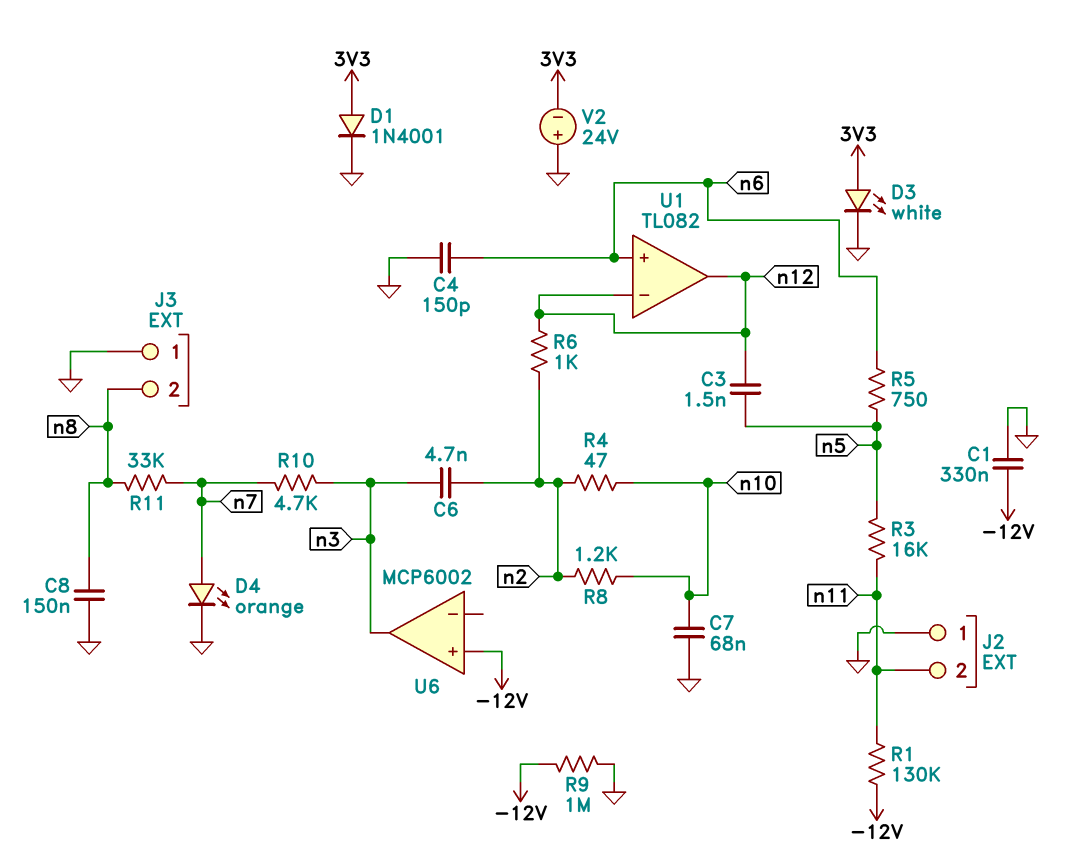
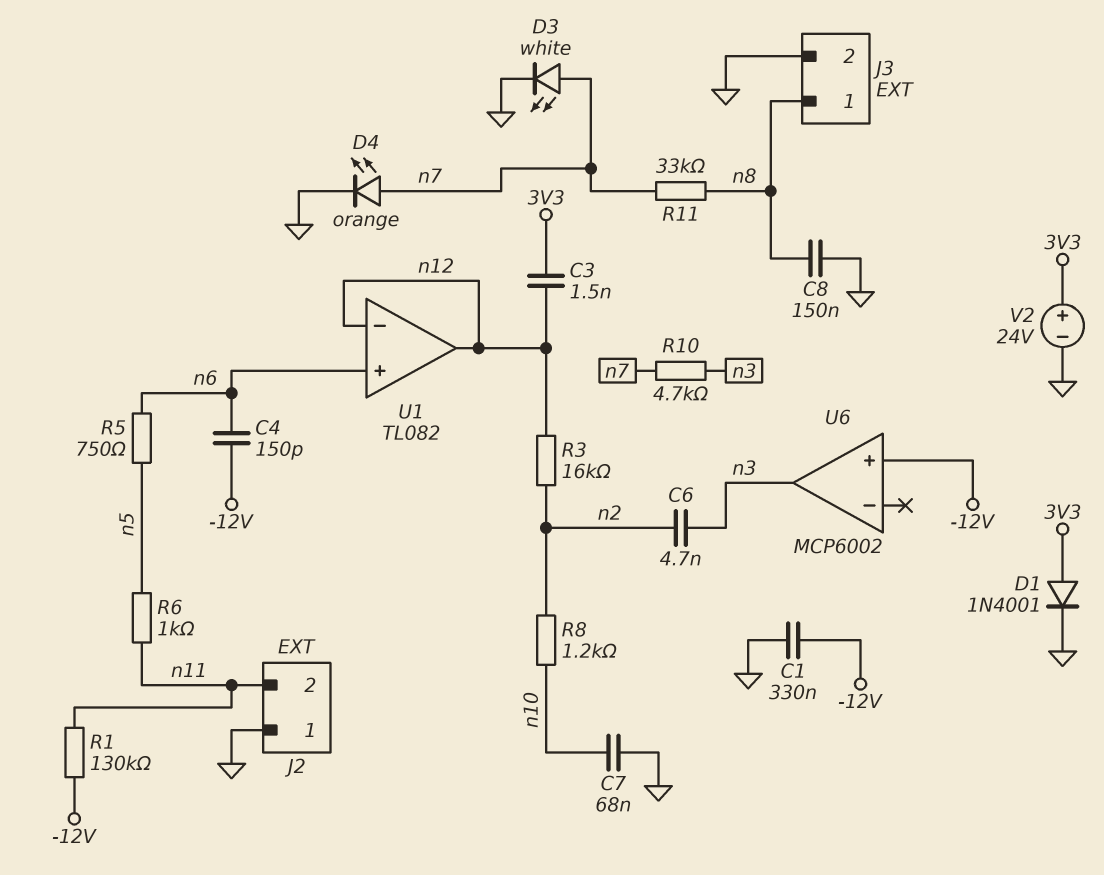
C3: 1.5nF (n5, n12) -> 1.5nF (3V3, n12)
C4: 150pF (GND, n6) -> 150pF (-12V, n6)
D3: LED white (A 3V3, K GND) -> LED white (A n7, K GND)
J3 pin 1: GND -> n8
J3 pin 2: n8 -> GND
R3: 16k (n5, n11) -> 16k (n2, n12)
R4: 47 (n2, n10) -> none
R6: 1k (n2, n12) -> 1k (n5, n11)
R9: 1M (-12V, GND) -> none
V2: 24V (plus GND, minus 3V3) -> 24V (plus 3V3, minus GND)

